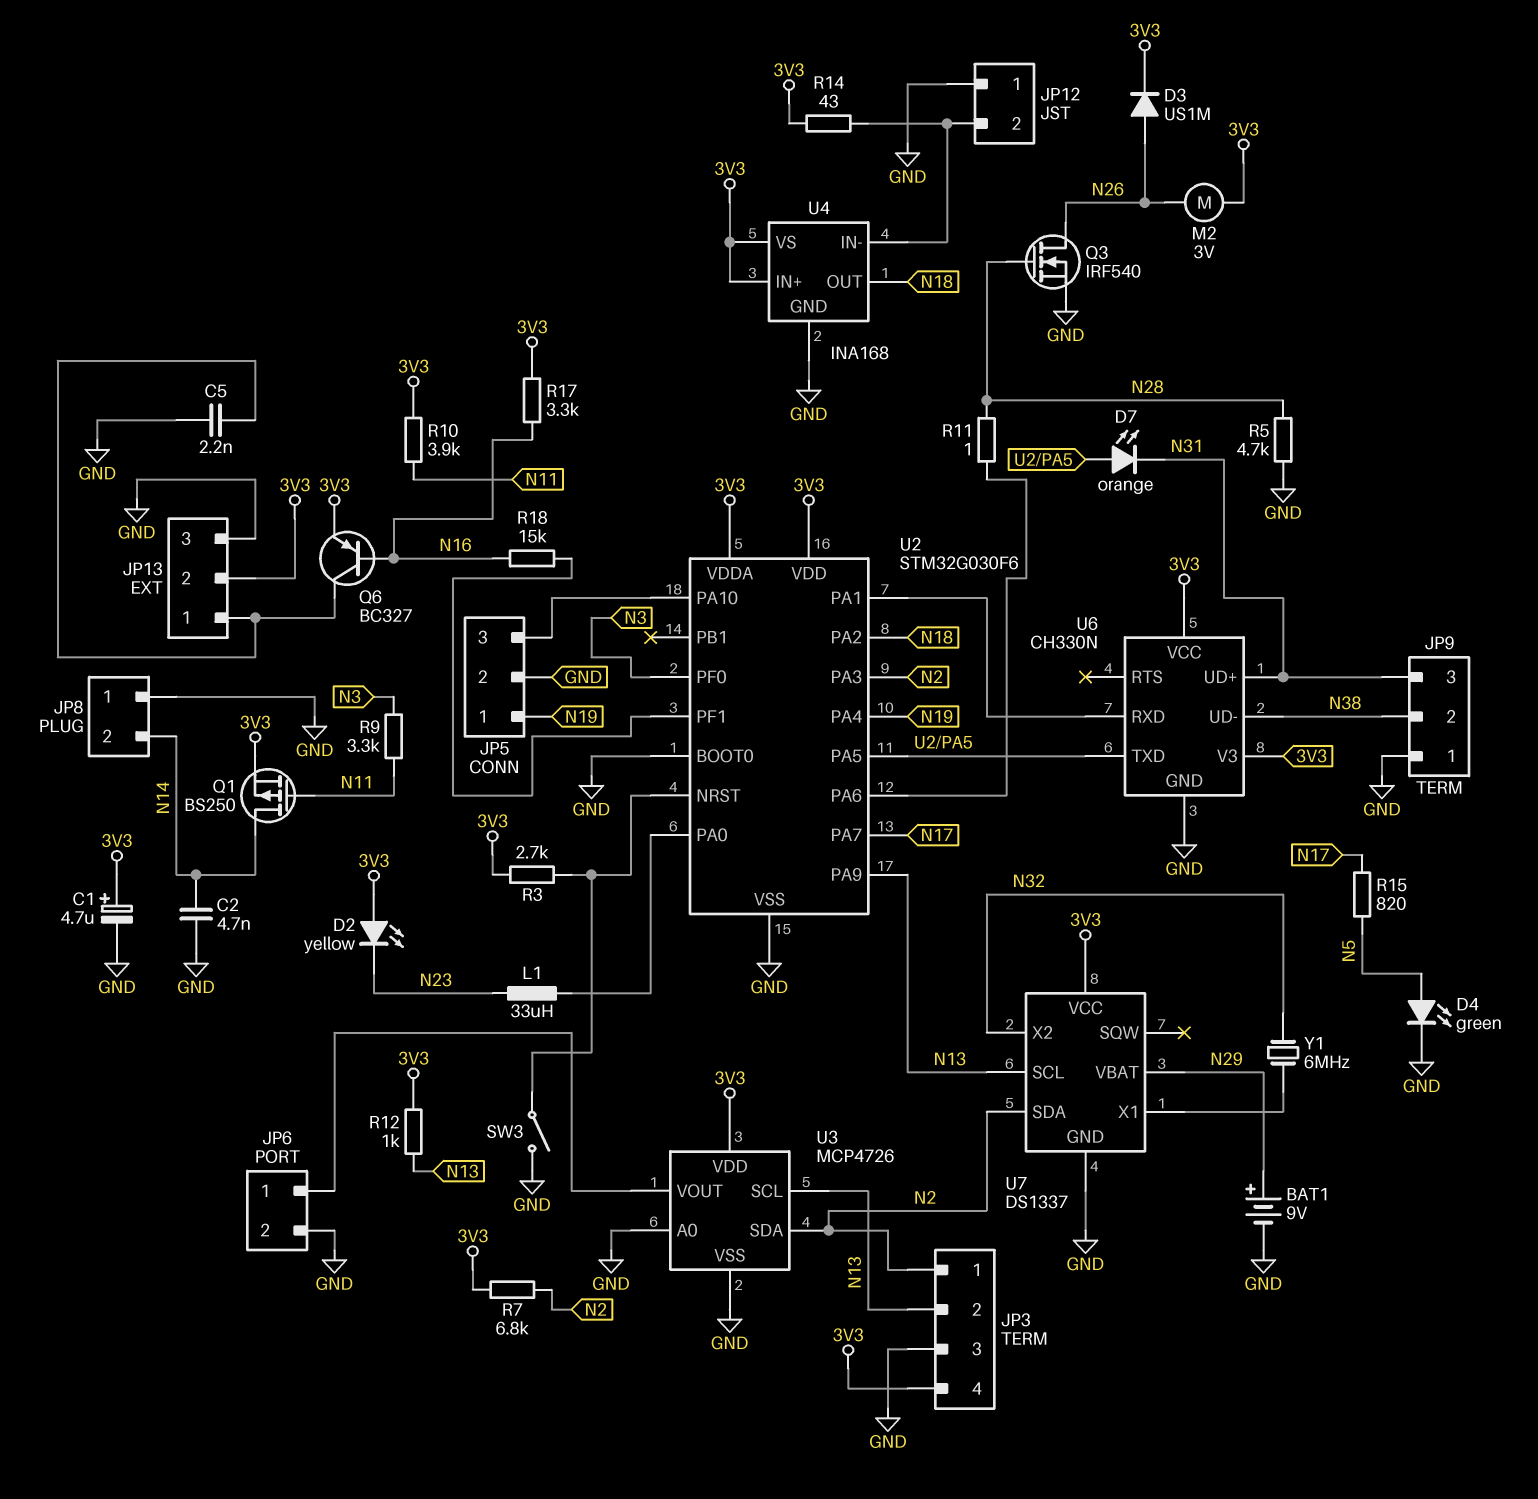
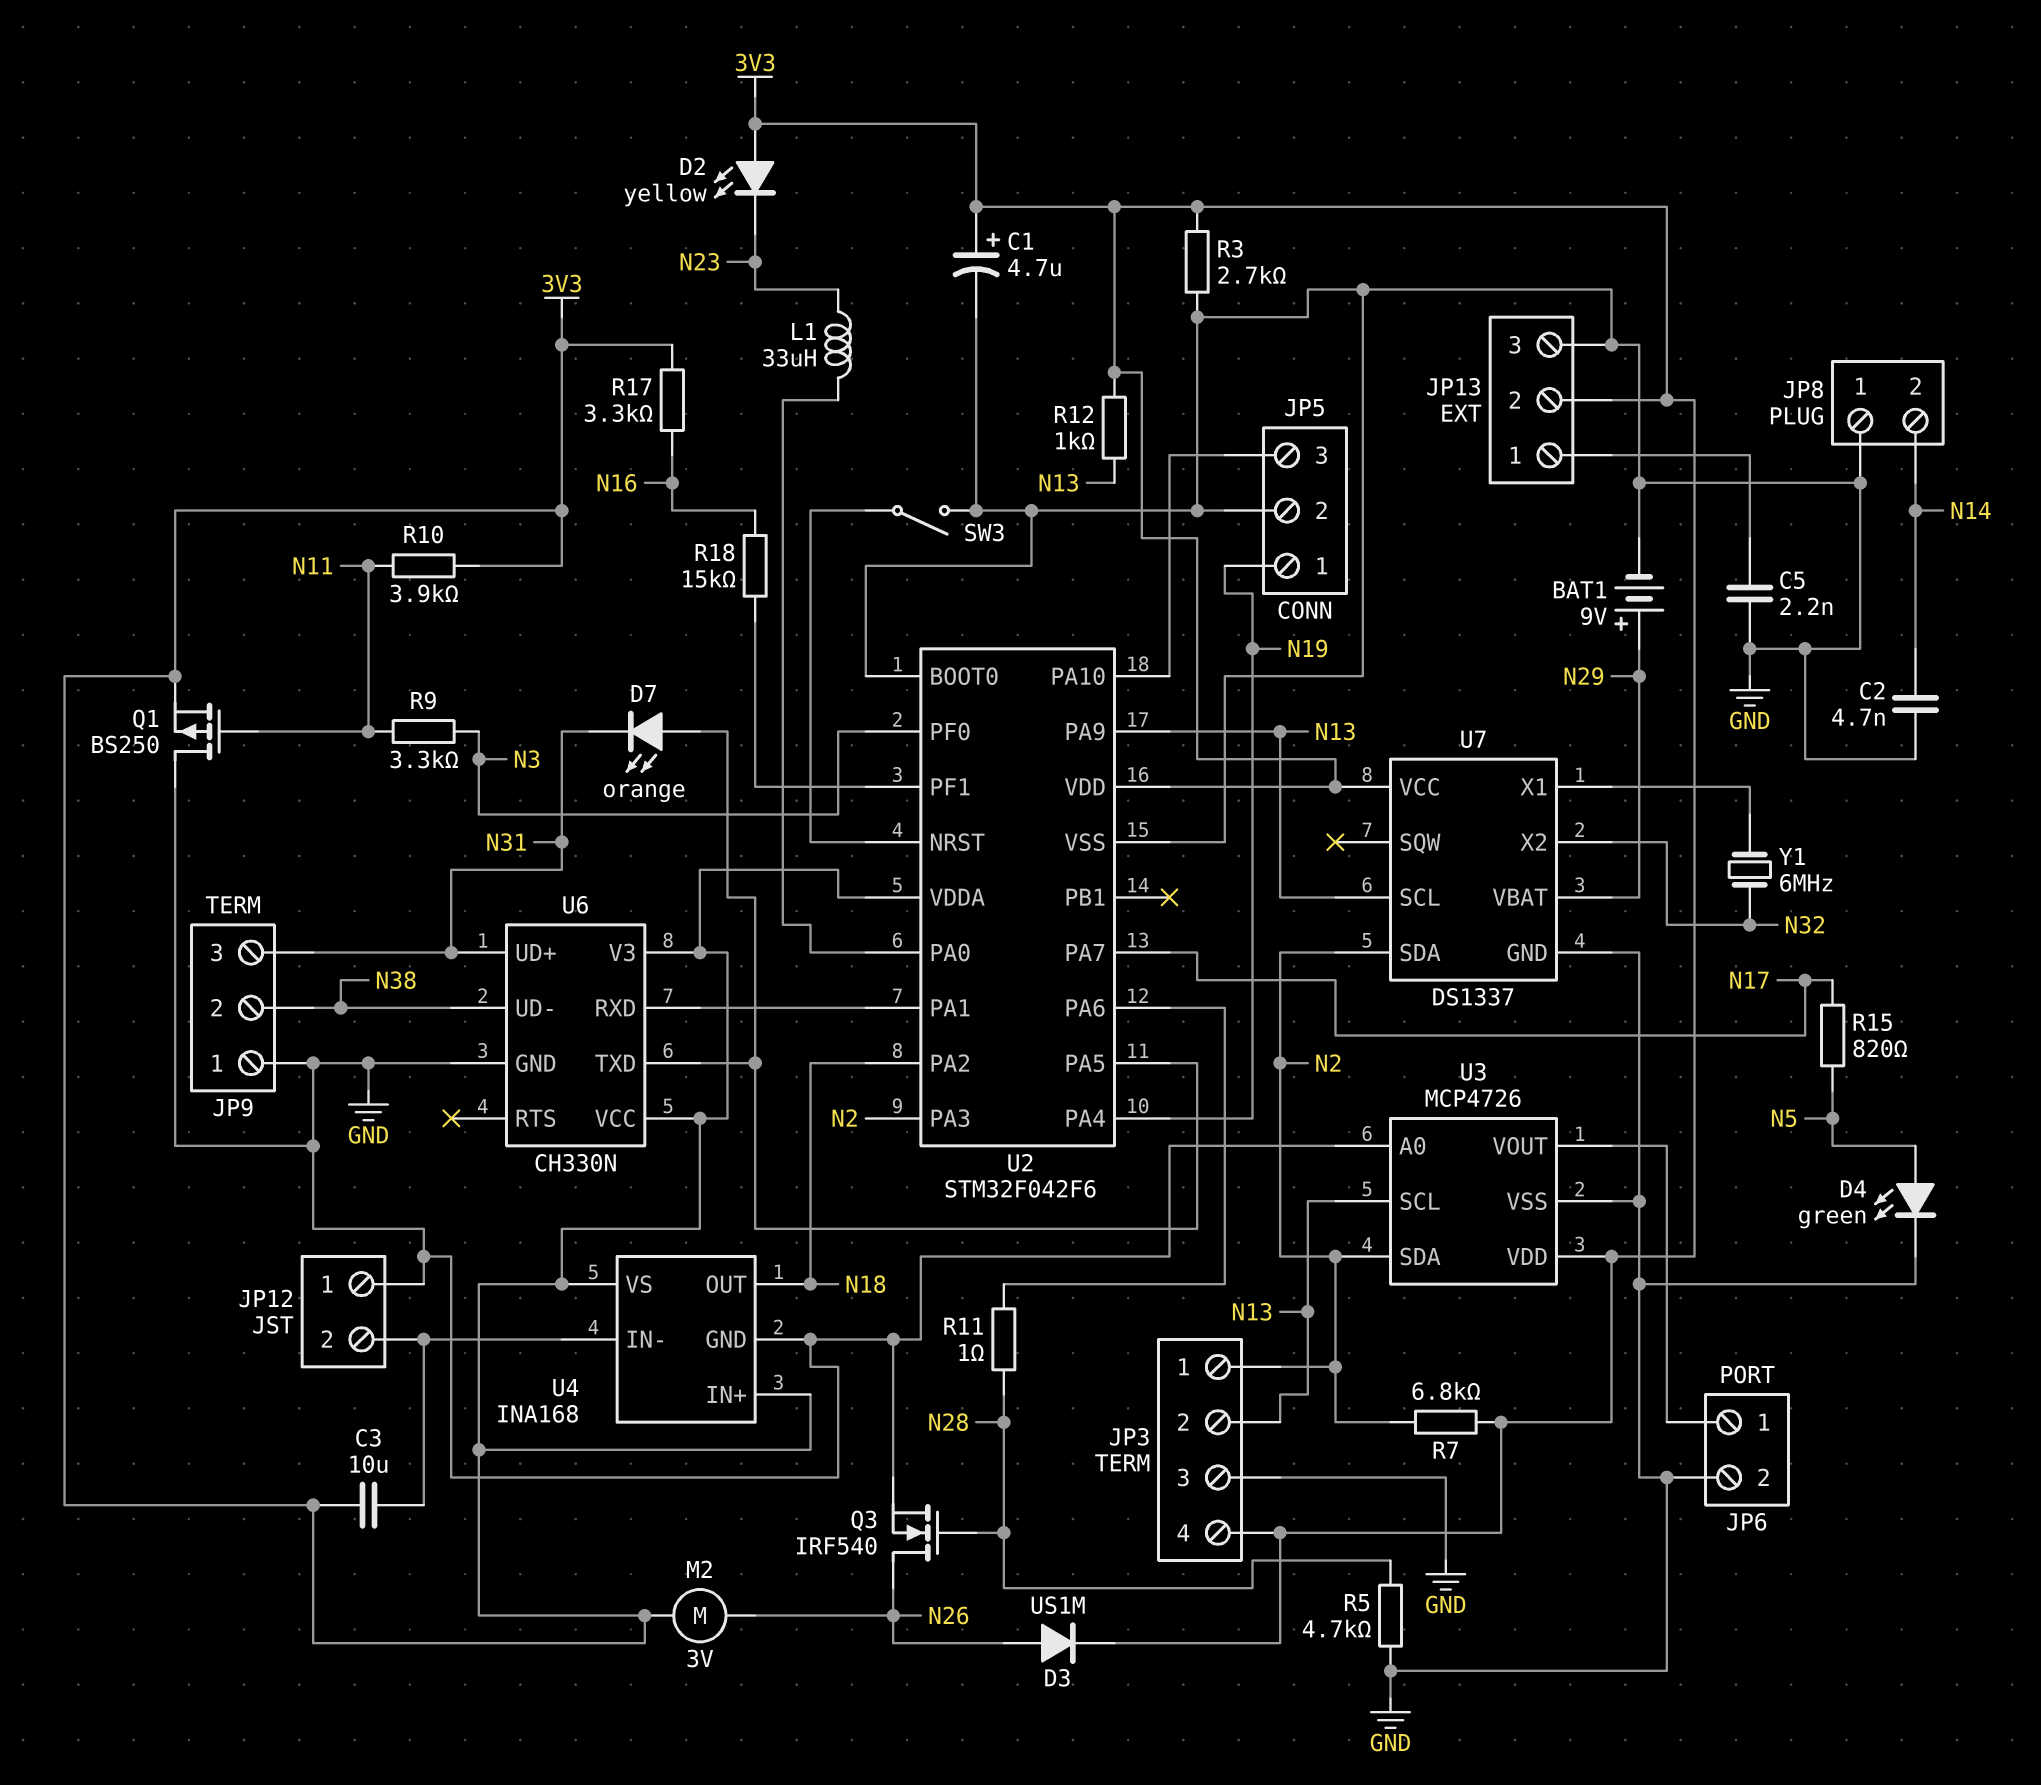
C3: none -> 10uF (3V3, JP12/2)
Q1: PMOS BS250 (G N11, D N14, S 3V3) -> PMOS BS250 (G N11, D GND, S 3V3)
Q6: PNP BC327 (B N16, C JP13/1, E 3V3) -> none
R3: 2.7k (3V3, U2/NRST) -> 2.7k (3V3, GND)
R14: 43 (3V3, JP12/2) -> none
U2: STM32G030F6 -> STM32F042F6

